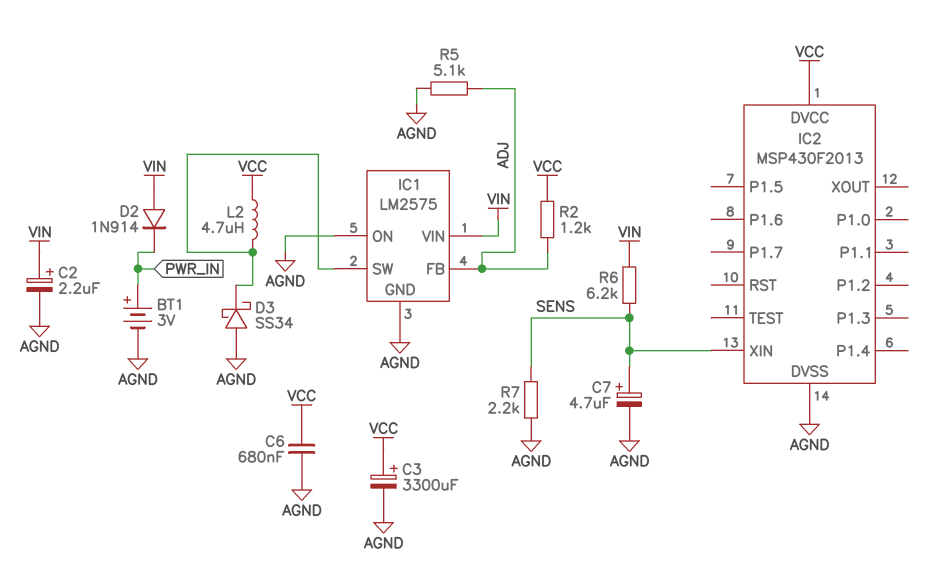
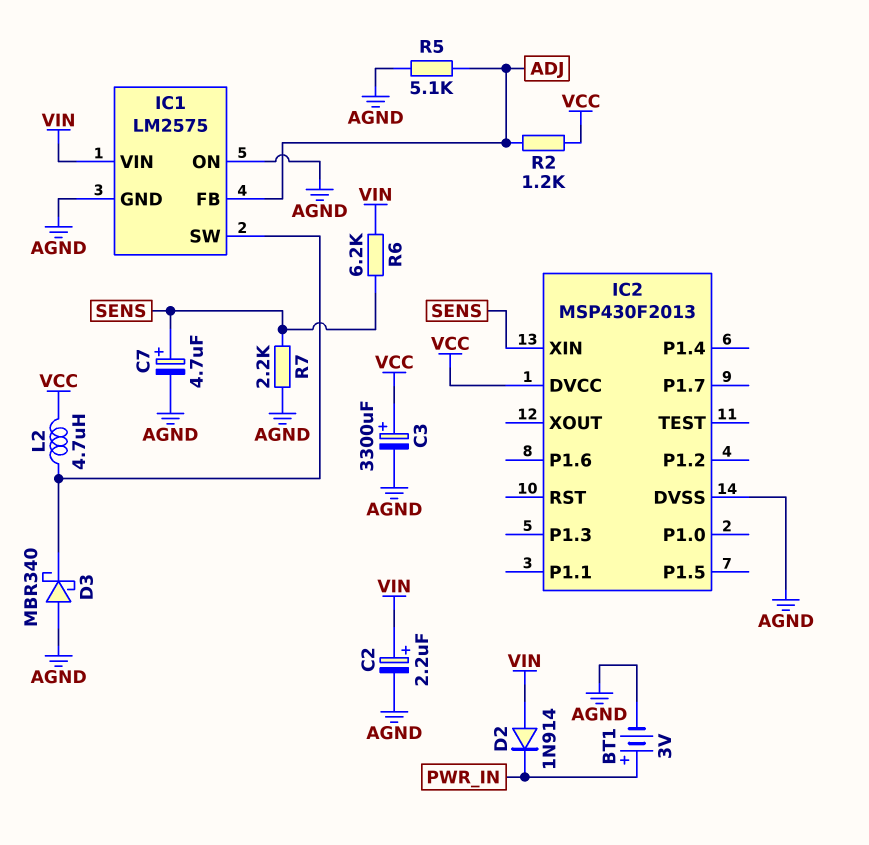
C6: 680nF (AGND, VCC) -> none
D3: schottky SS34 (A AGND, K IC1/SW) -> schottky MBR340 (A AGND, K IC1/SW)

